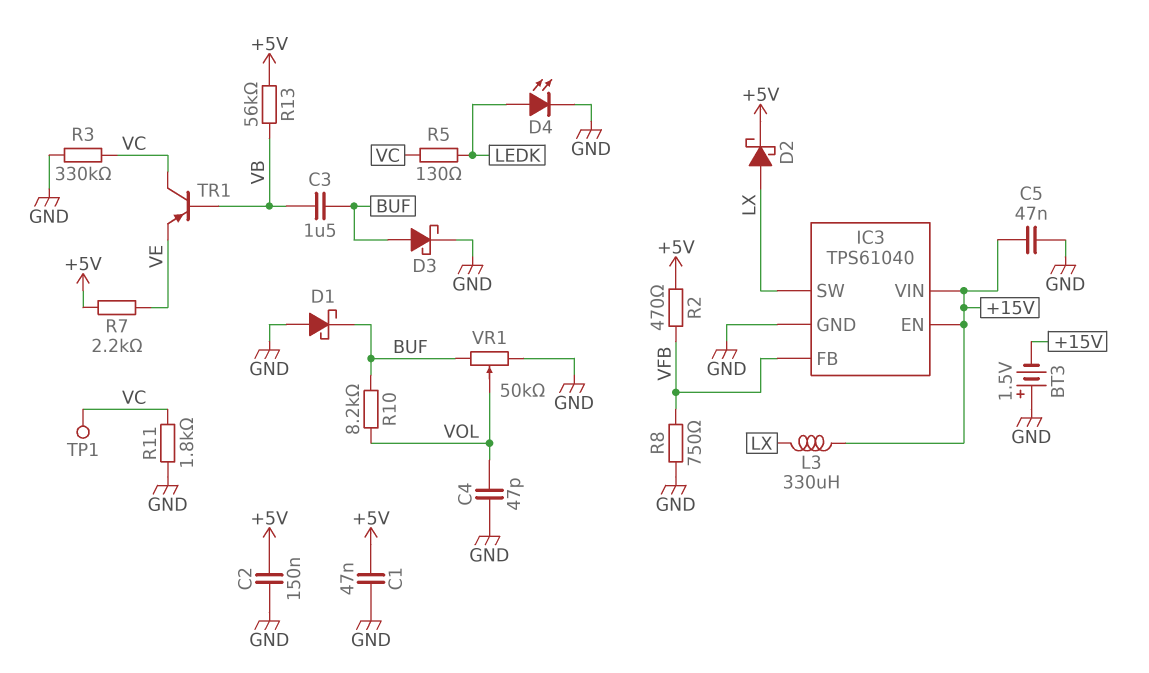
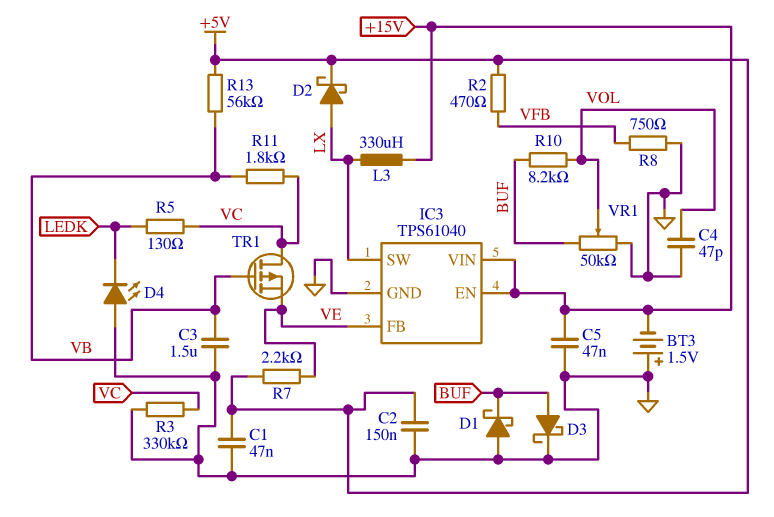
C3: 1.5uF (BUF, VB) -> 1.5uF (GND, VB)
D4: LED (A LEDK, K GND) -> LED (A GND, K LEDK)
IC3 pin FB: VFB -> VE
R11: 1.8k (GND, VC) -> 1.8k (VB, VC)
TP1: test point (VC) -> none
TR1: PNP (B VB, C VC, E VE) -> PMOS (G VB, D VC, S VE)

